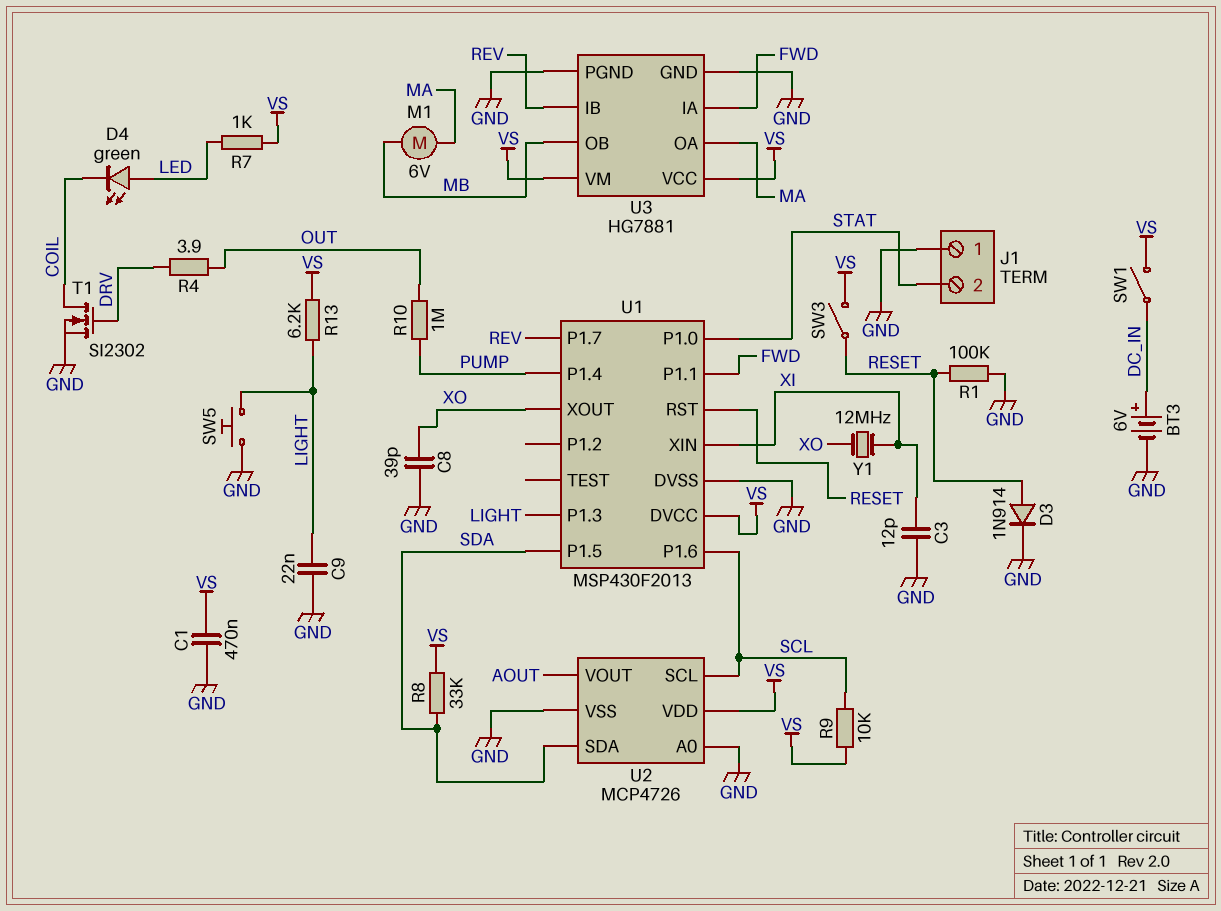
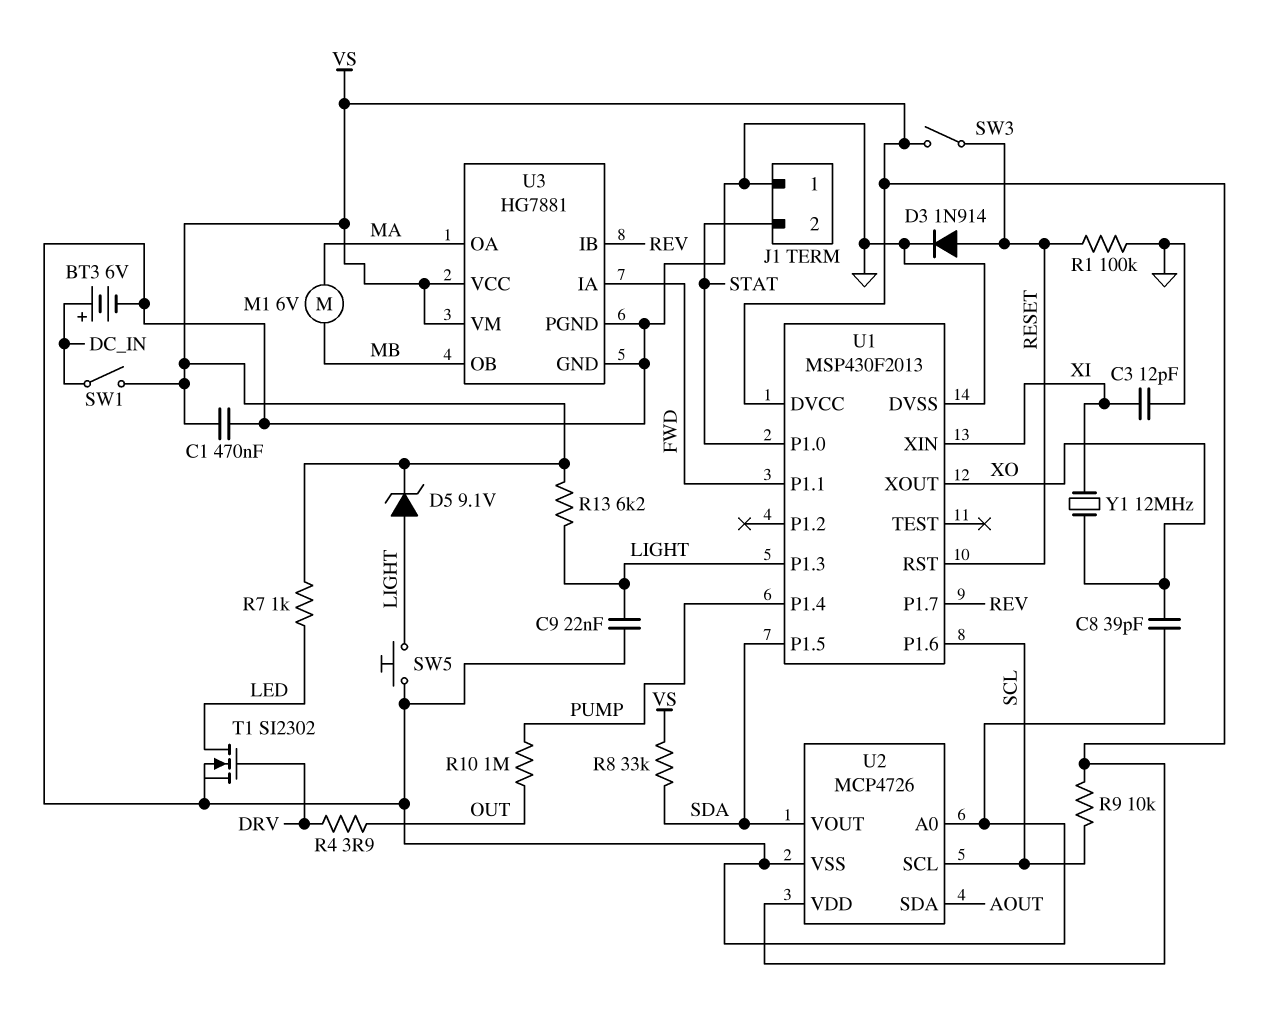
D4: LED green (A LED, K COIL) -> none
D5: none -> zener 9.1V (A LIGHT, K VS)
T1: NMOS SI2302 (G DRV, D COIL, S GND) -> NMOS SI2302 (G DRV, D LED, S GND)
U2 pin SDA: SDA -> AOUT
U2 pin VOUT: AOUT -> SDA

